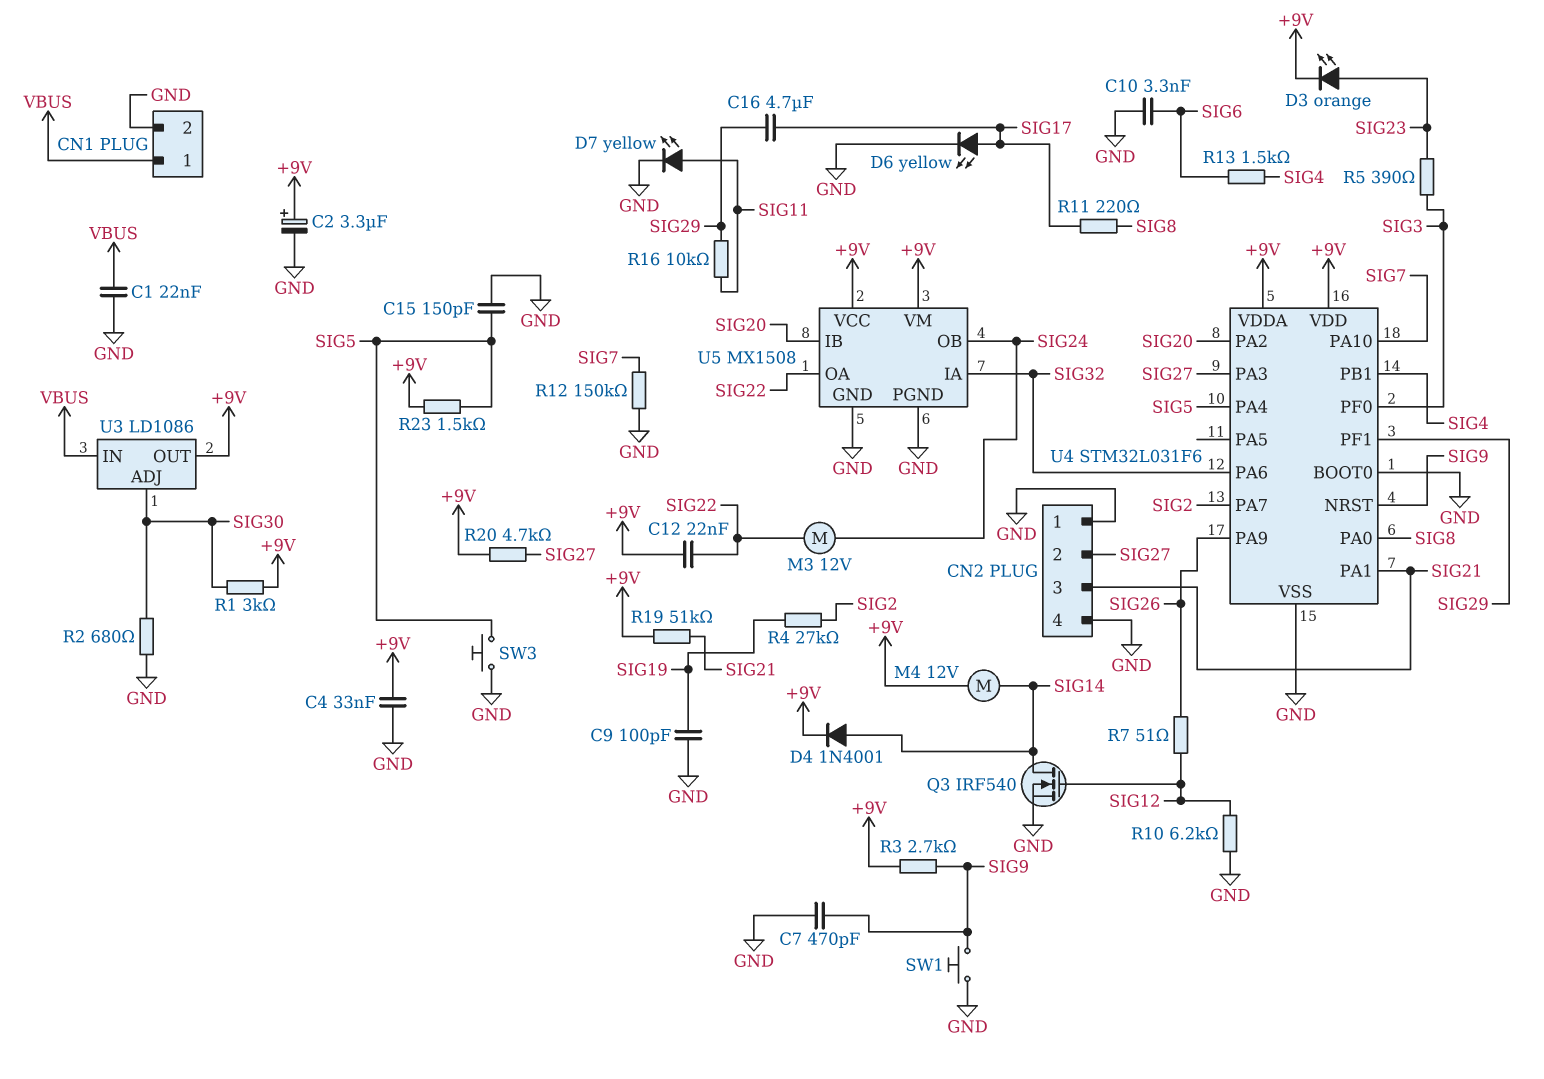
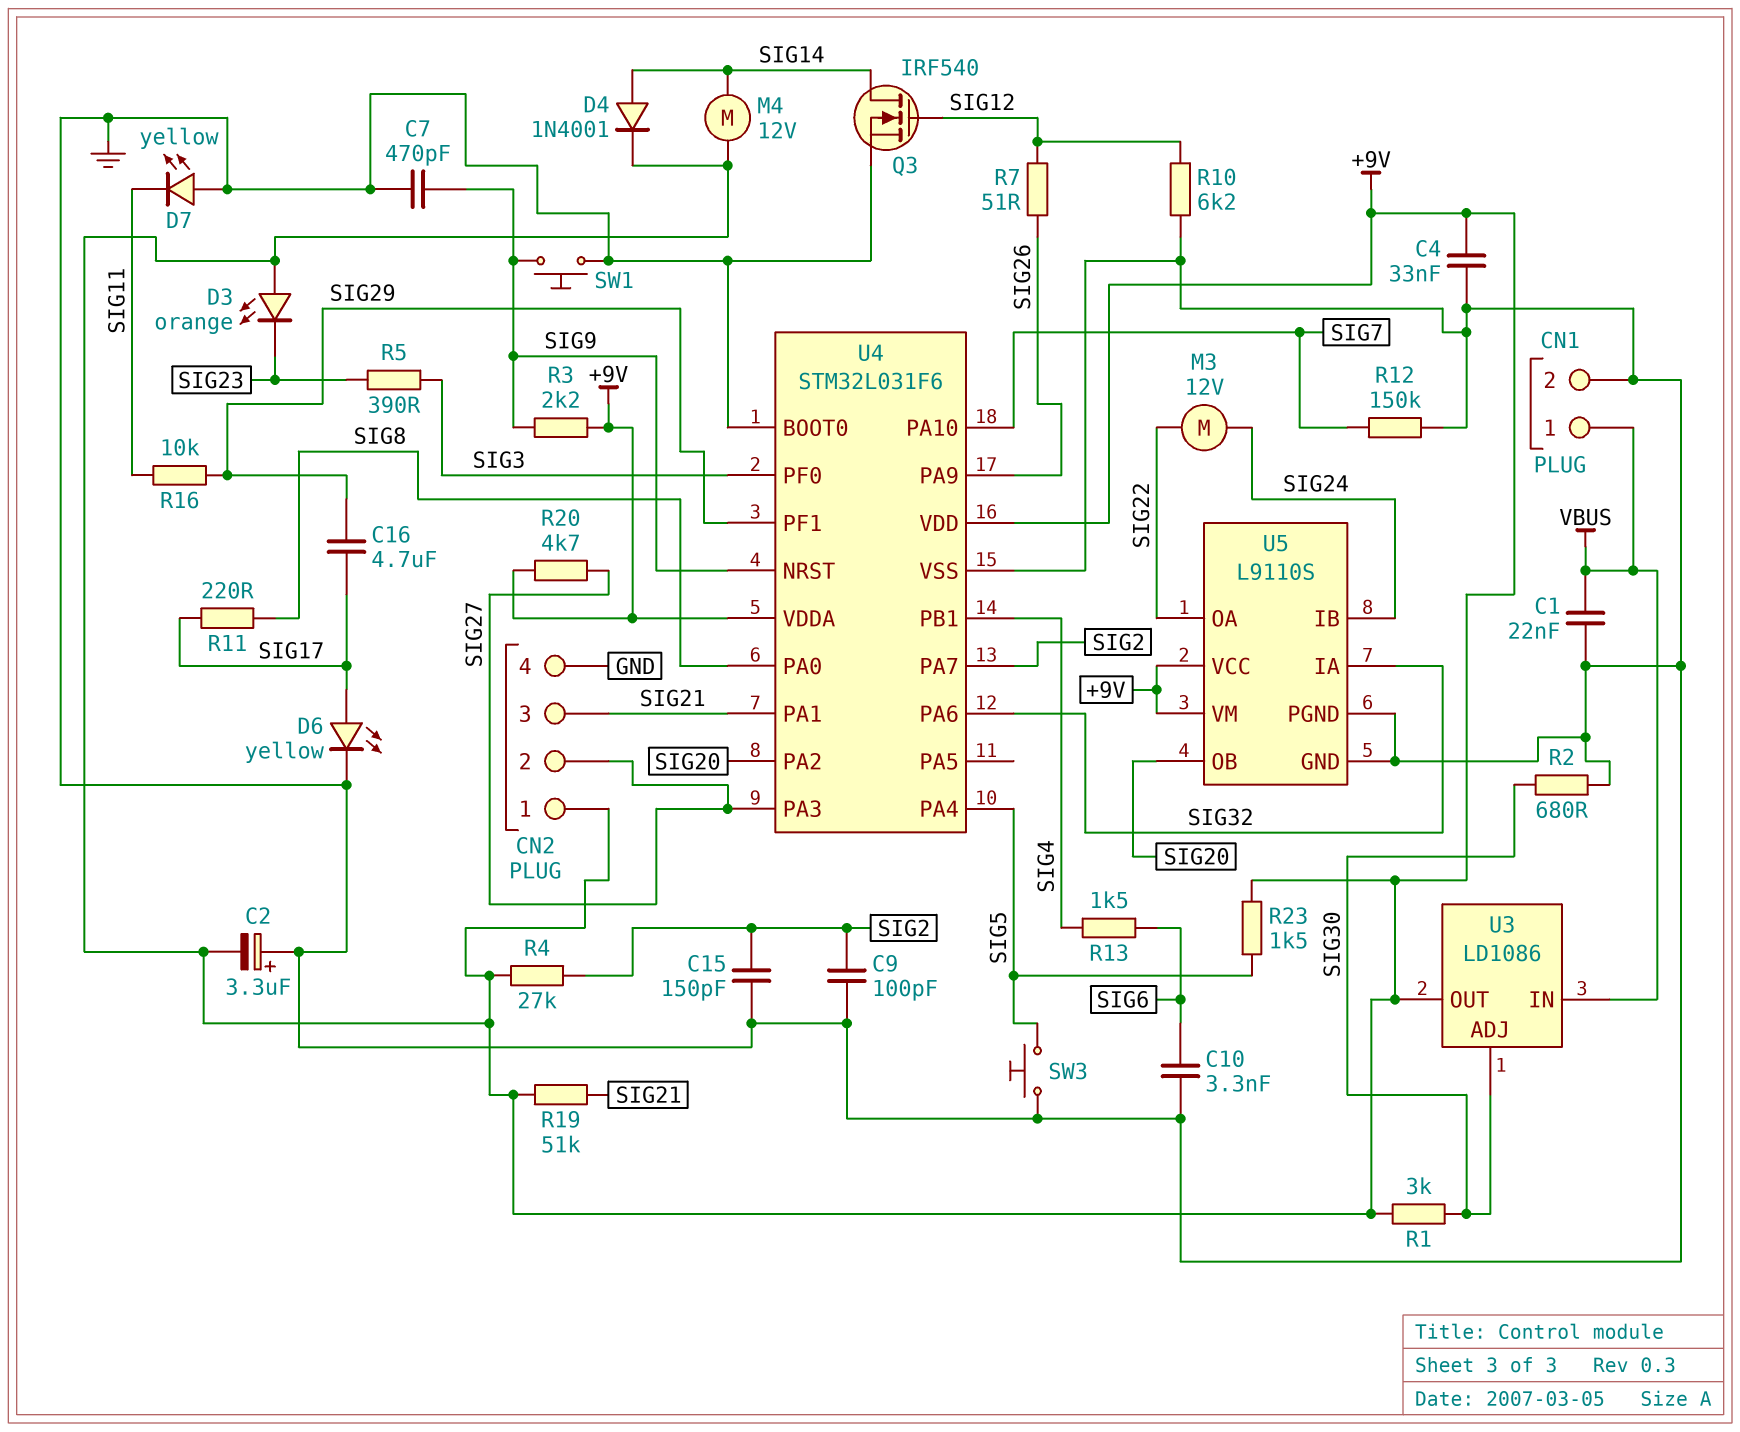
C2: 3.3uF (plus +9V, minus GND) -> 3.3uF (plus GND, minus +9V)
C9: 100pF (GND, SIG19) -> 100pF (GND, SIG2)
C12: 22nF (+9V, SIG22) -> none
C15: 150pF (GND, SIG5) -> 150pF (GND, SIG2)
CN2 pin 1: GND -> +9V
D3: LED orange (A SIG23, K +9V) -> LED orange (A +9V, K SIG23)
D7: LED yellow (A SIG11, K GND) -> LED yellow (A GND, K SIG11)
R3: 2.7k (+9V, SIG9) -> 2.2k (+9V, SIG9)
R4: 27k (SIG2, SIG19) -> 27k (+9V, SIG2)
U5: MX1508 -> L9110S
U5 pin IB: SIG20 -> SIG24
U5 pin OB: SIG24 -> SIG20

